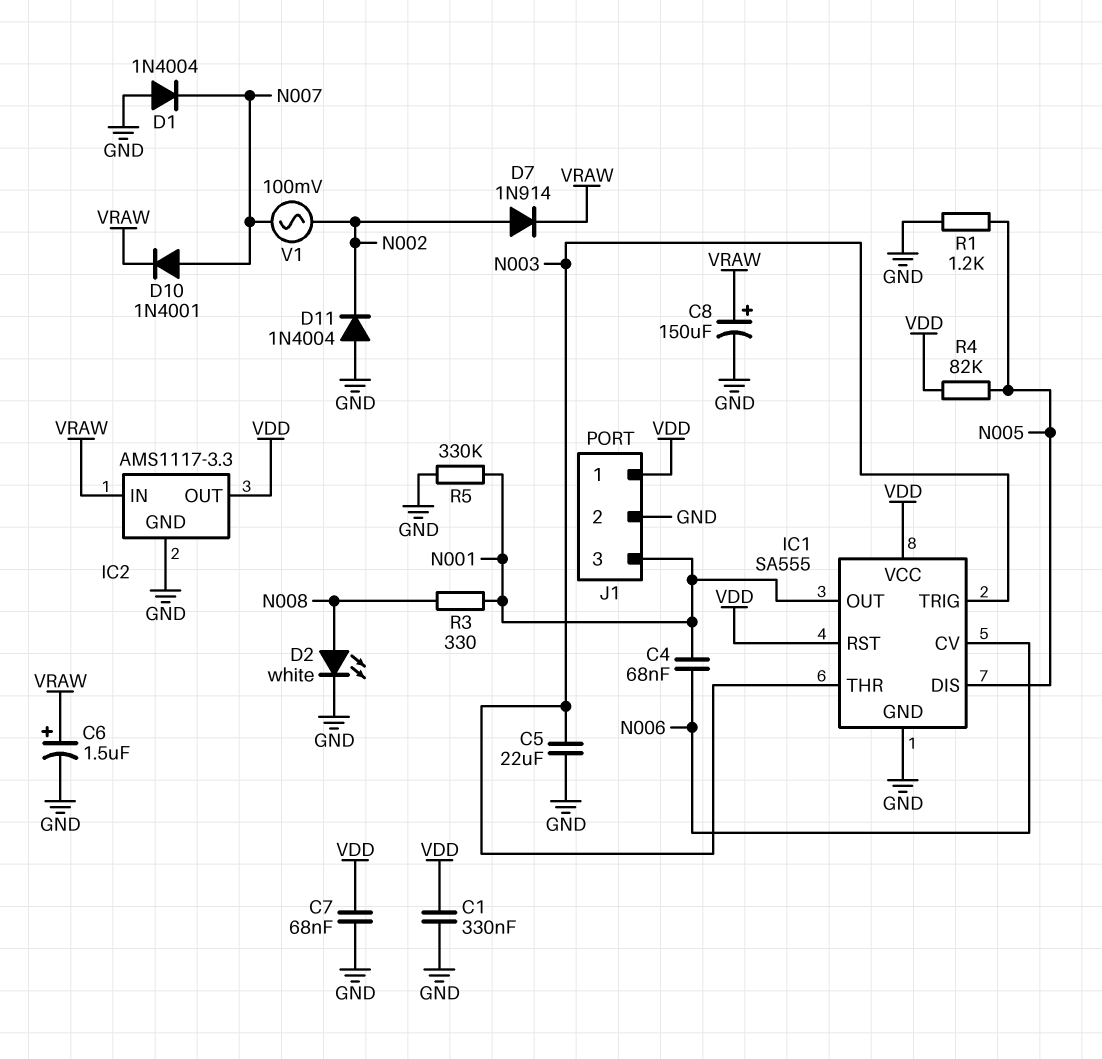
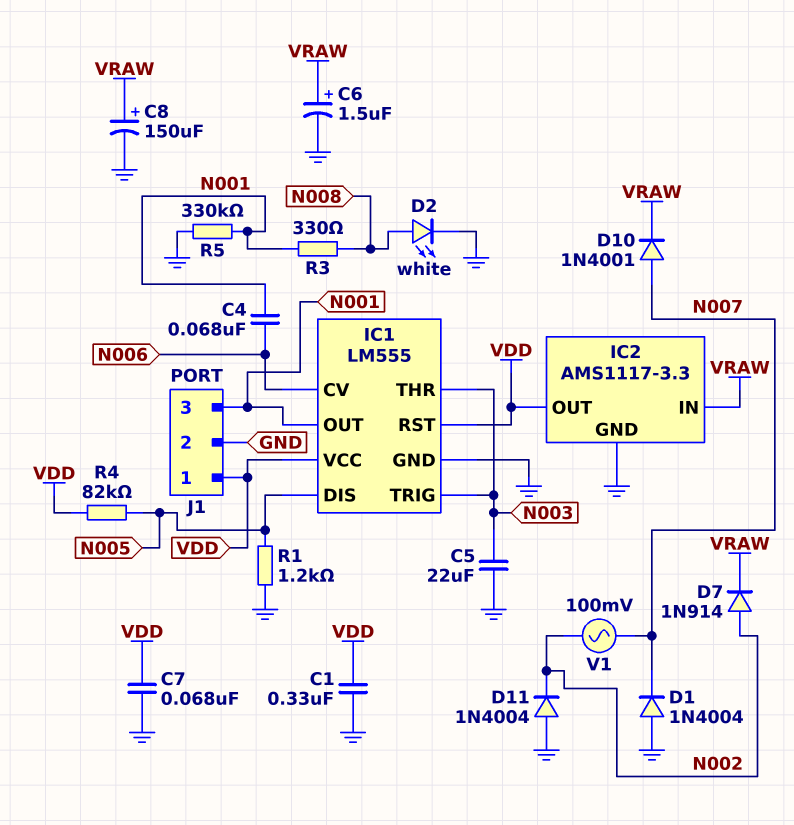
IC1: SA555 -> LM555

